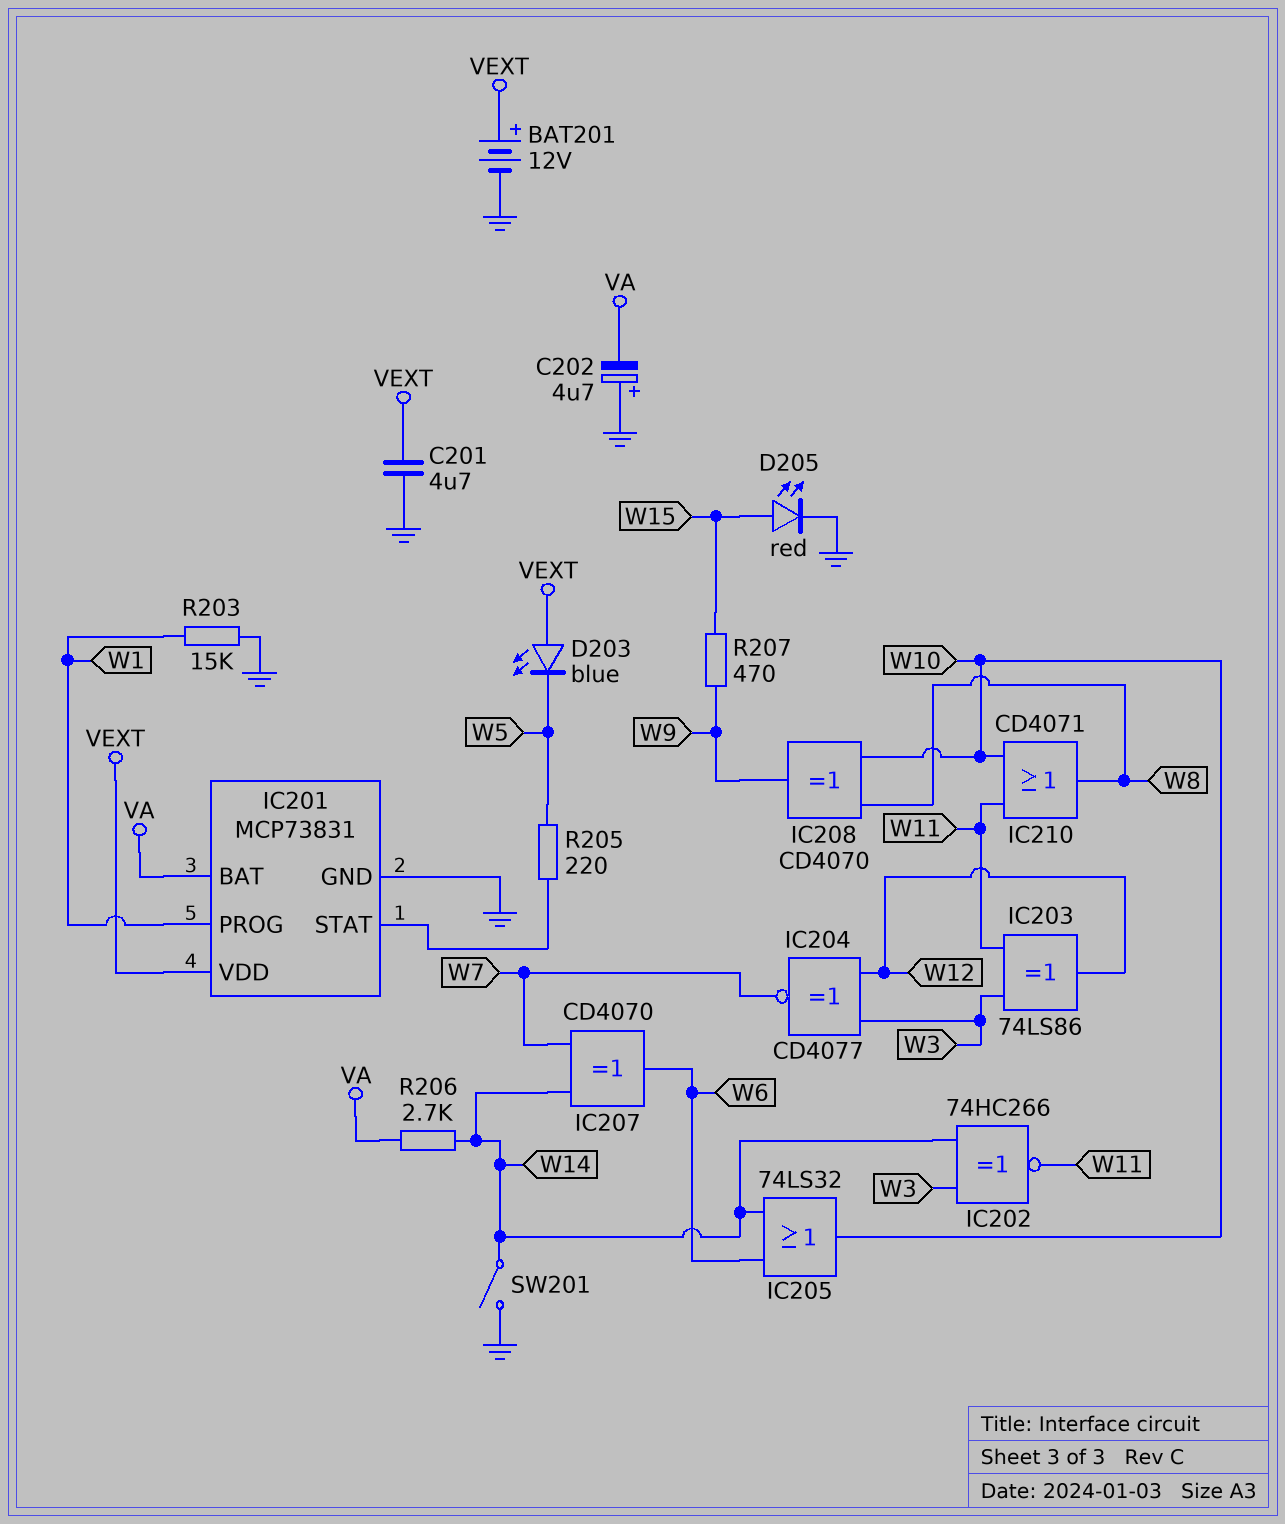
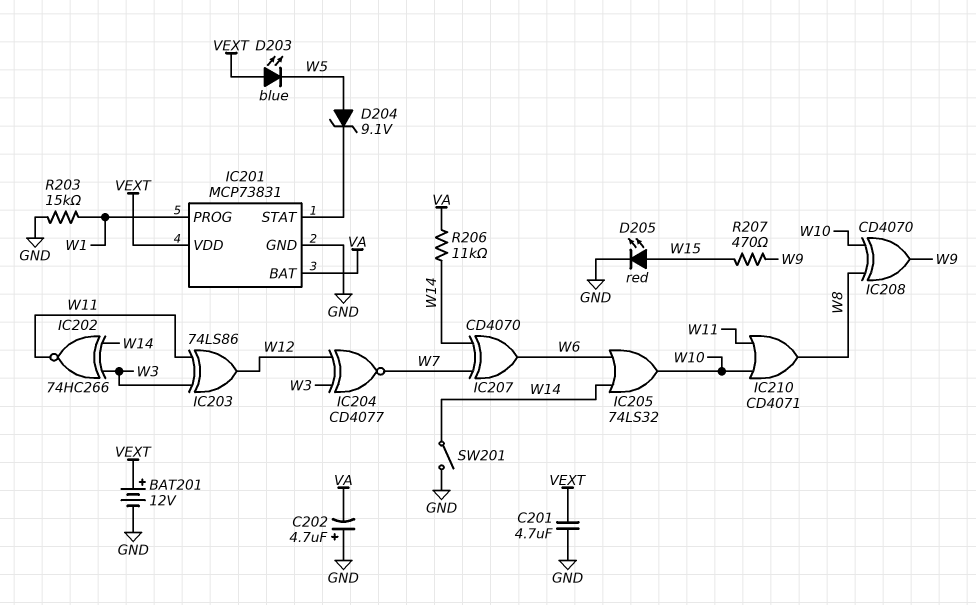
D204: none -> zener 9.1V (A W5, K IC201/STAT)
R205: 220 (IC201/STAT, W5) -> none
R206: 2.7k (VA, W14) -> 11k (VA, W14)

